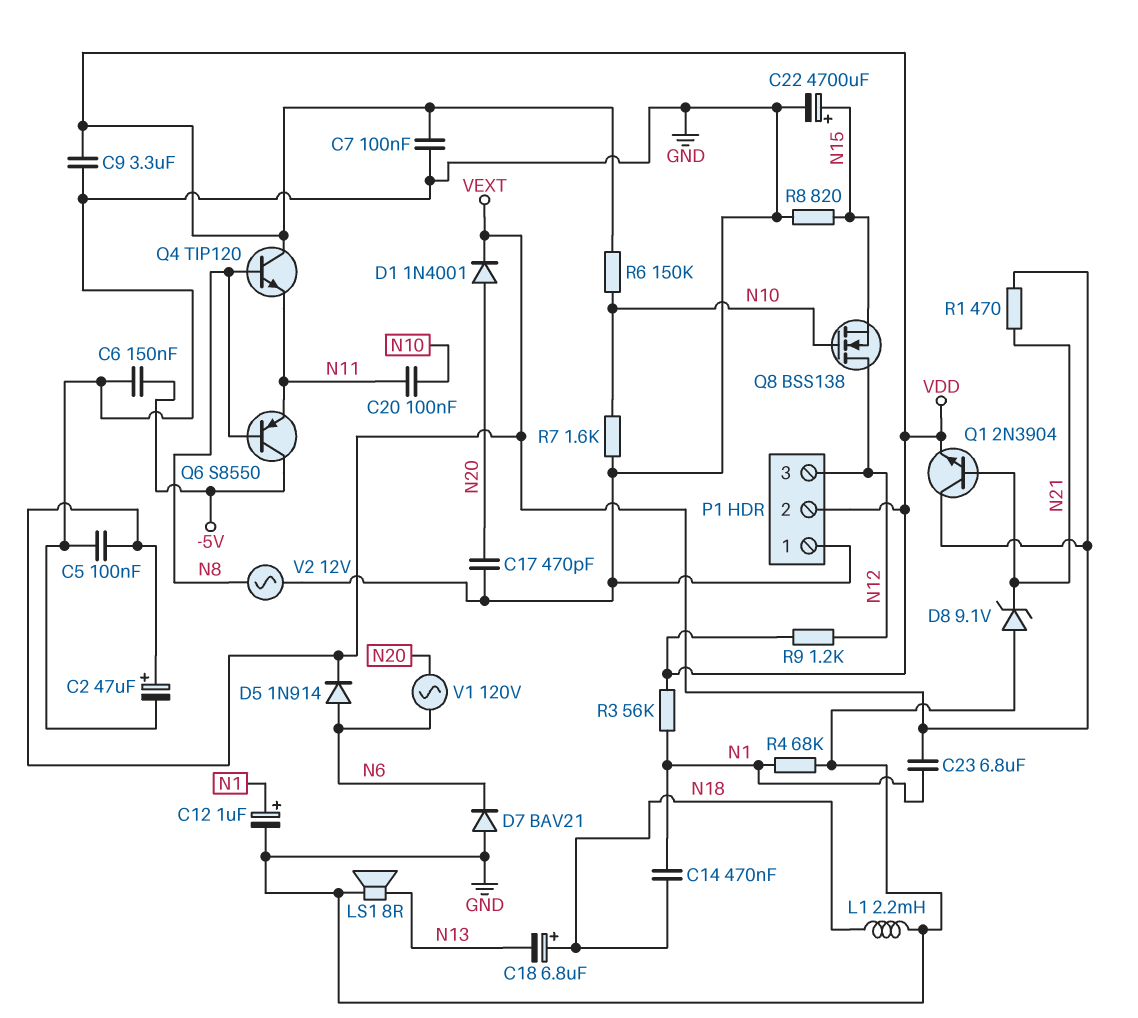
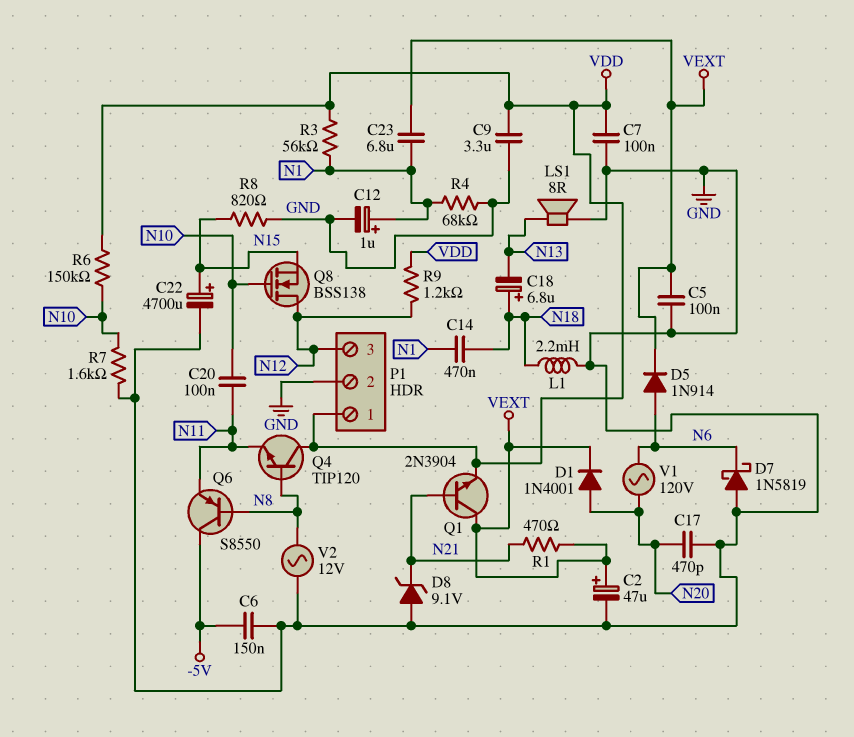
D7: diode BAV21 (A GND, K N6) -> schottky 1N5819 (A GND, K N6)
P1 pin 1: GND -> VDD
P1 pin 2: VDD -> GND

